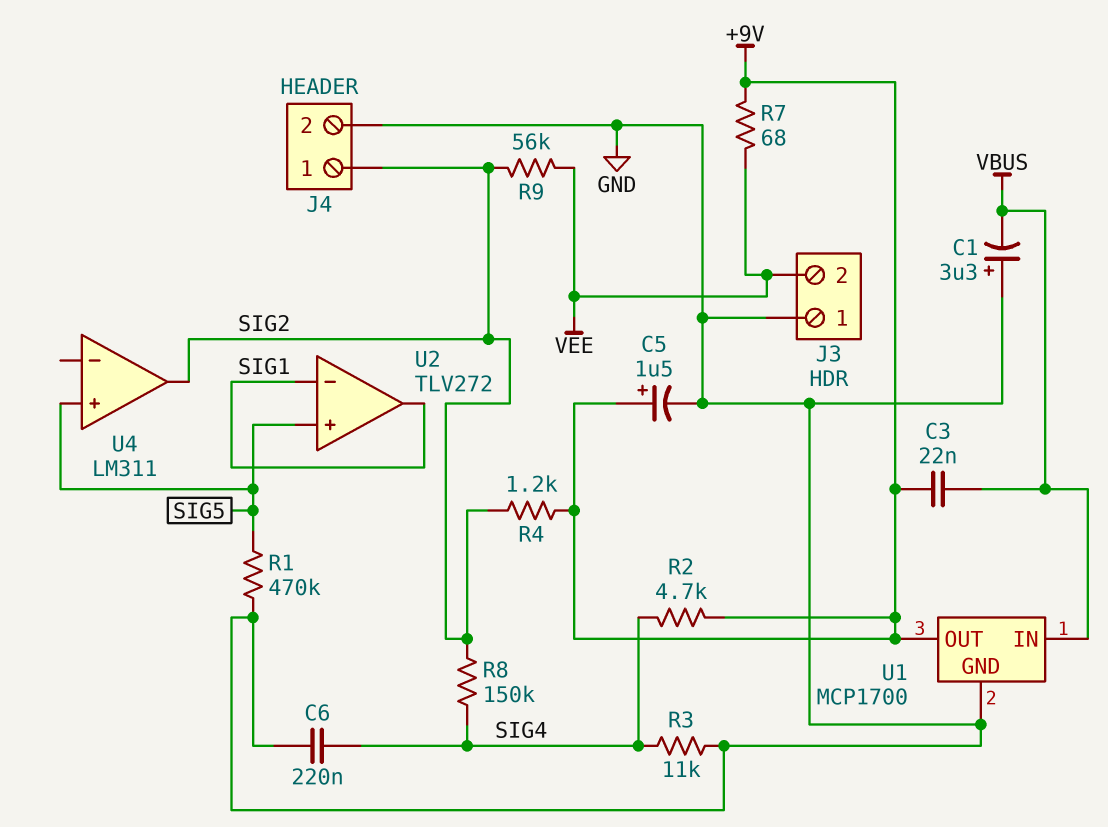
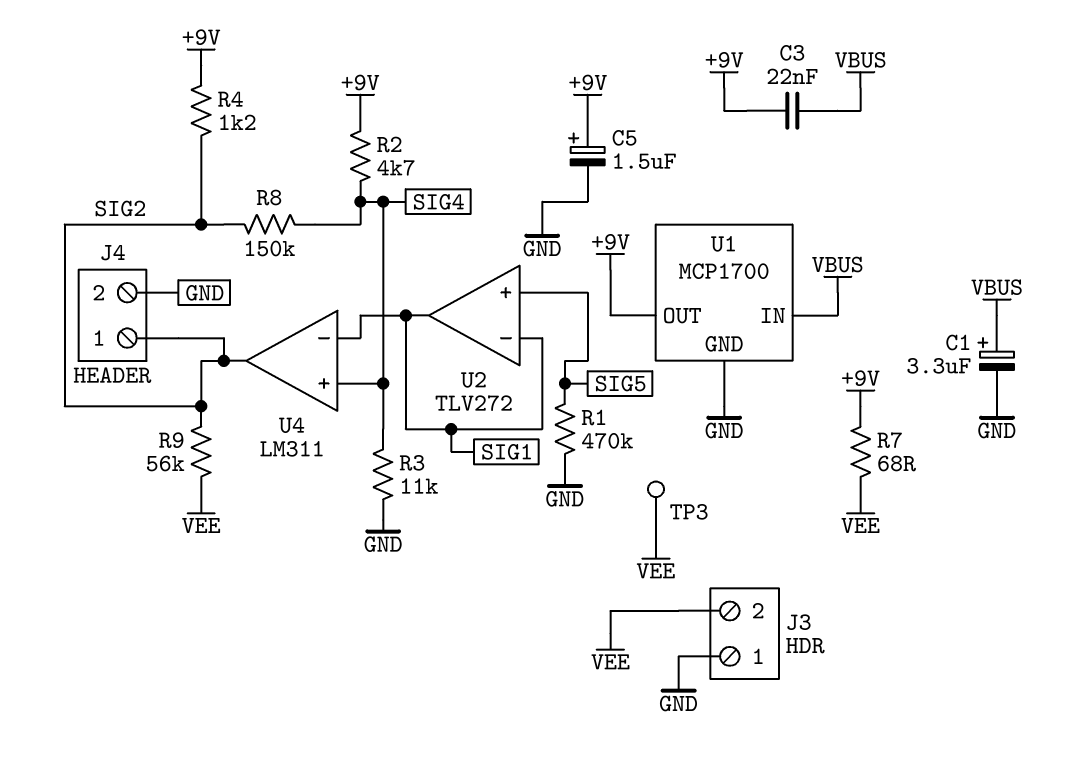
C1: 3.3uF (plus GND, minus VBUS) -> 3.3uF (plus VBUS, minus GND)
C6: 220nF (GND, SIG4) -> none
TP3: none -> test point (VEE)
U4 pin in+: SIG5 -> SIG4
U4 pin in-: none -> SIG1

